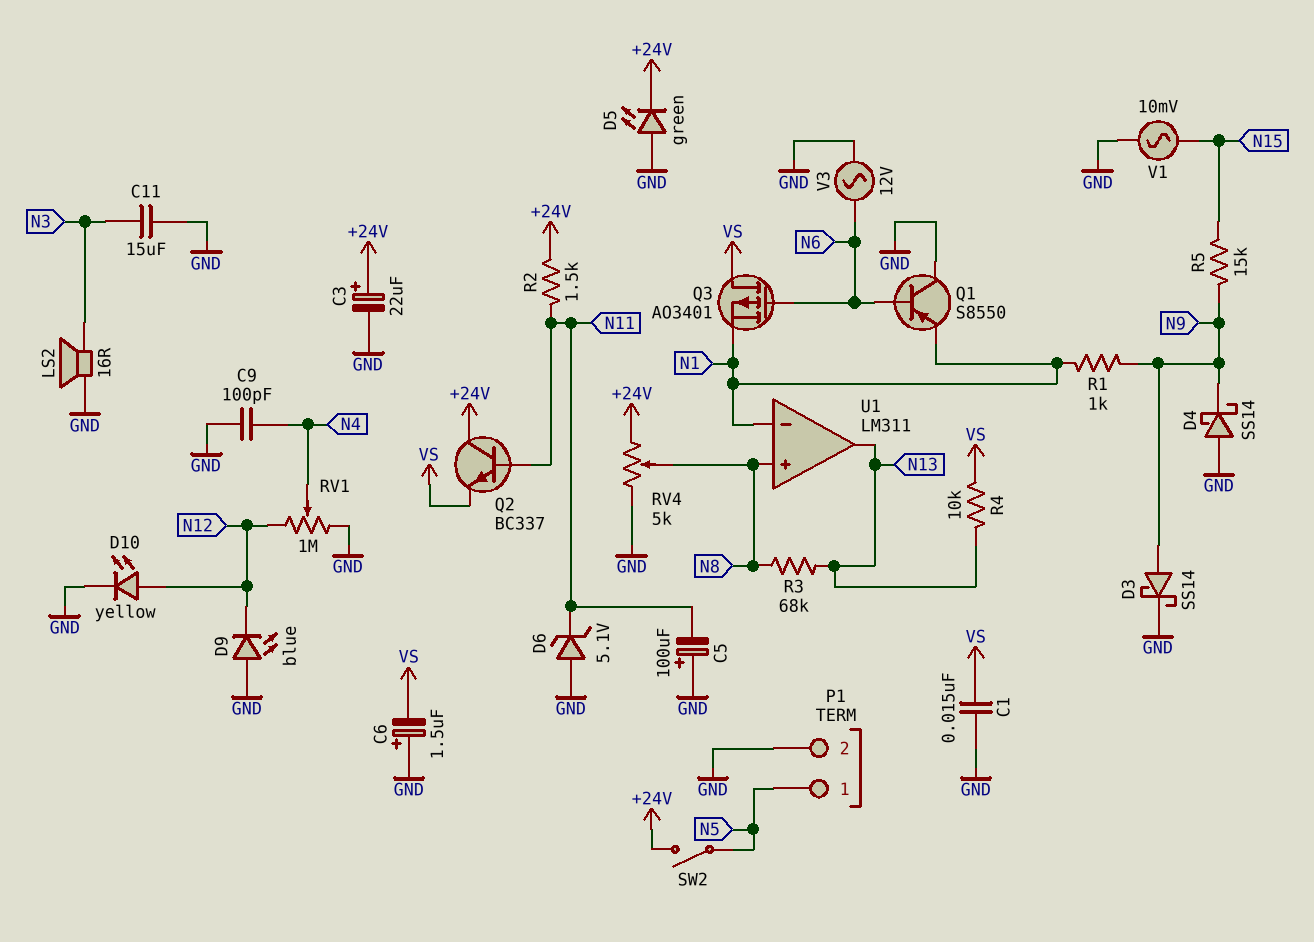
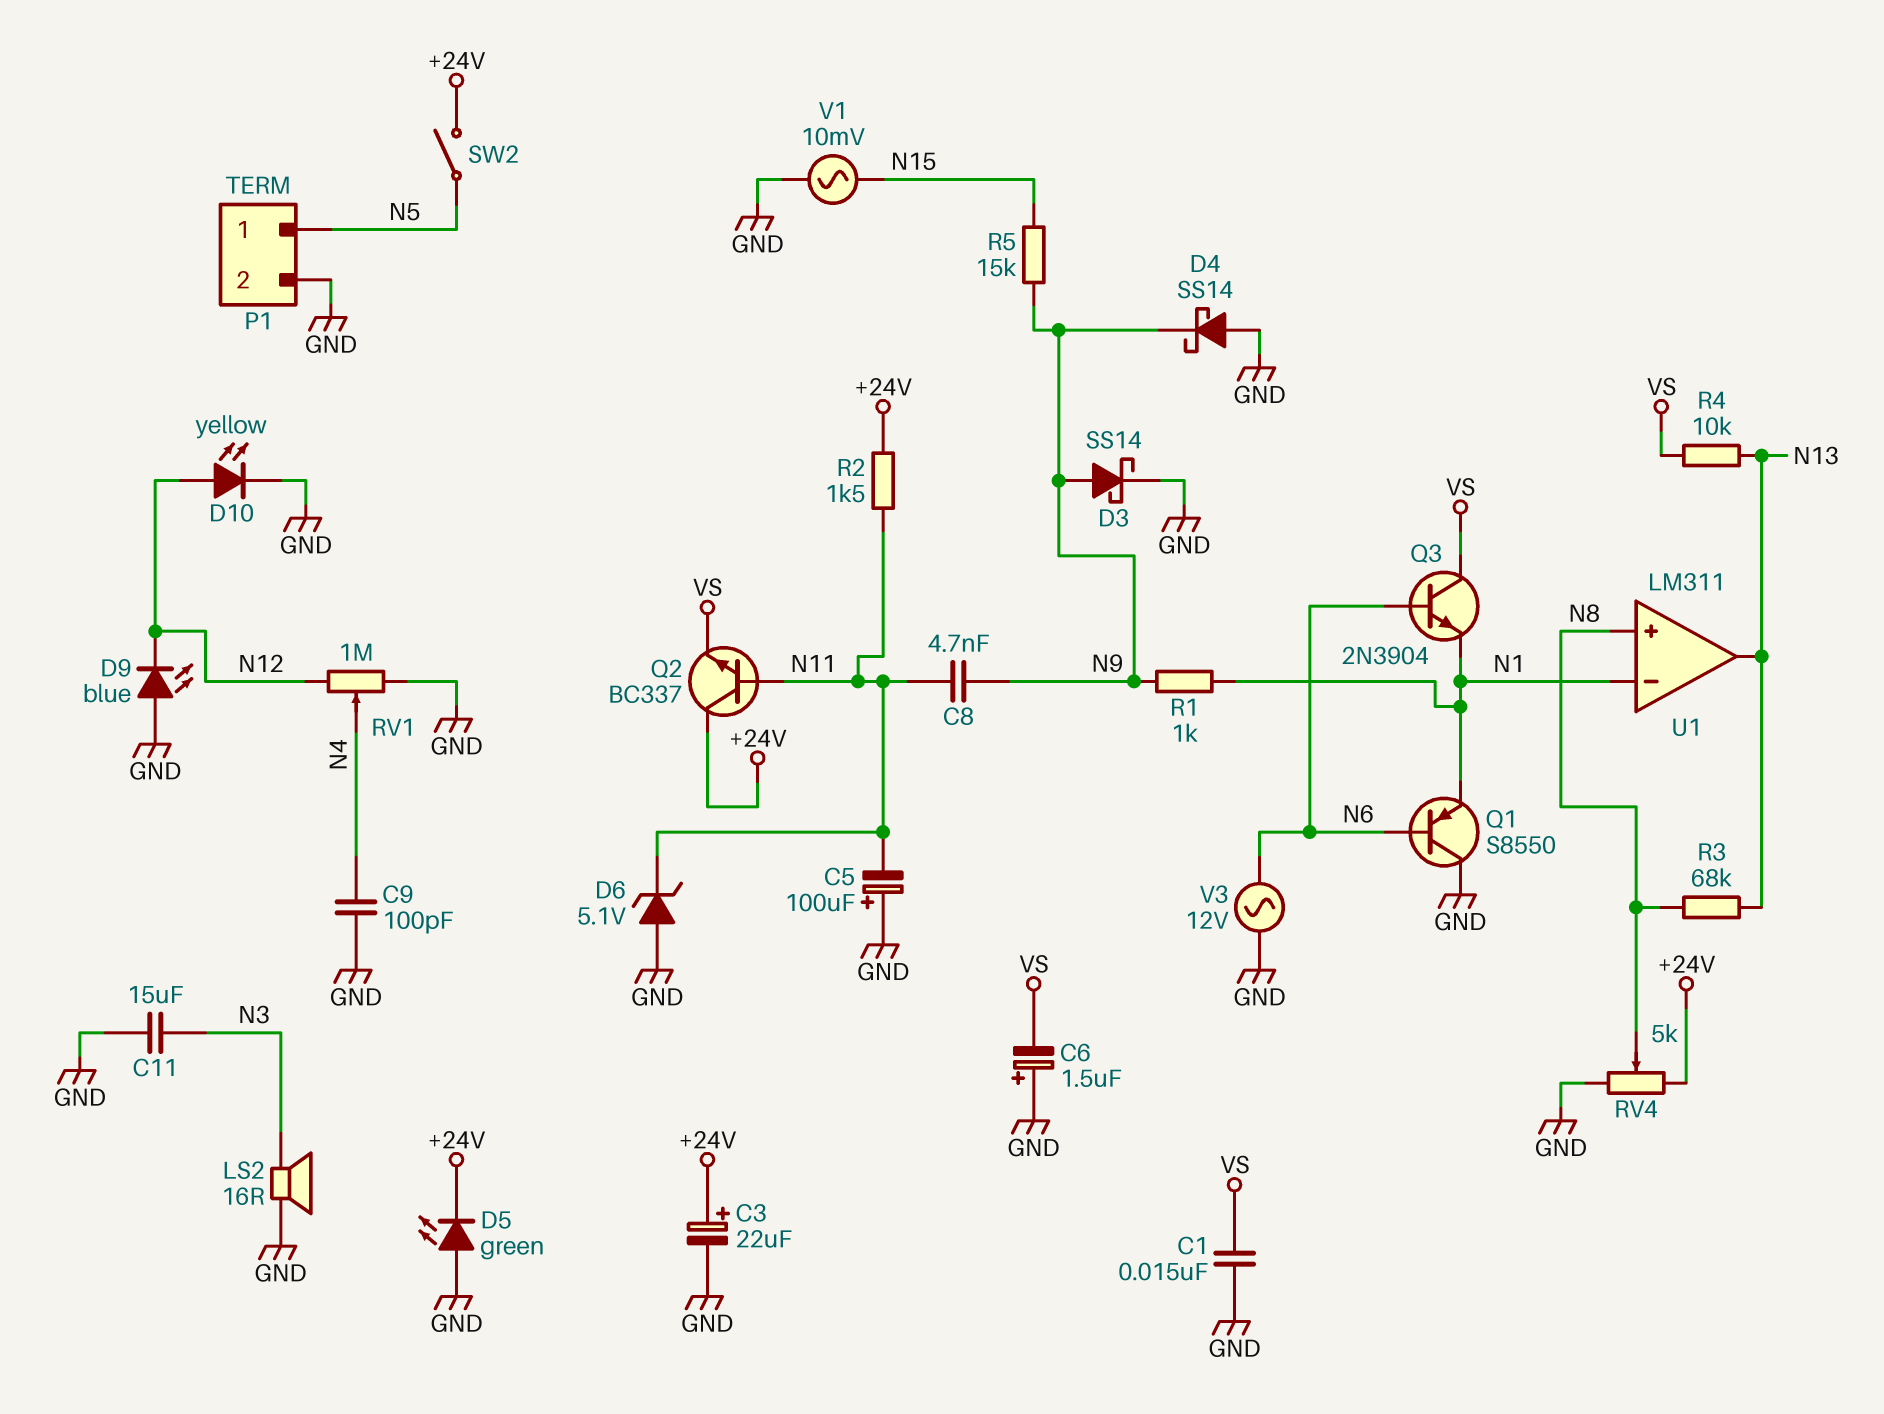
C8: none -> 4.7nF (N9, N11)
Q3: PMOS AO3401 (G N6, D VS, S N1) -> NPN 2N3904 (B N6, C VS, E N1)

